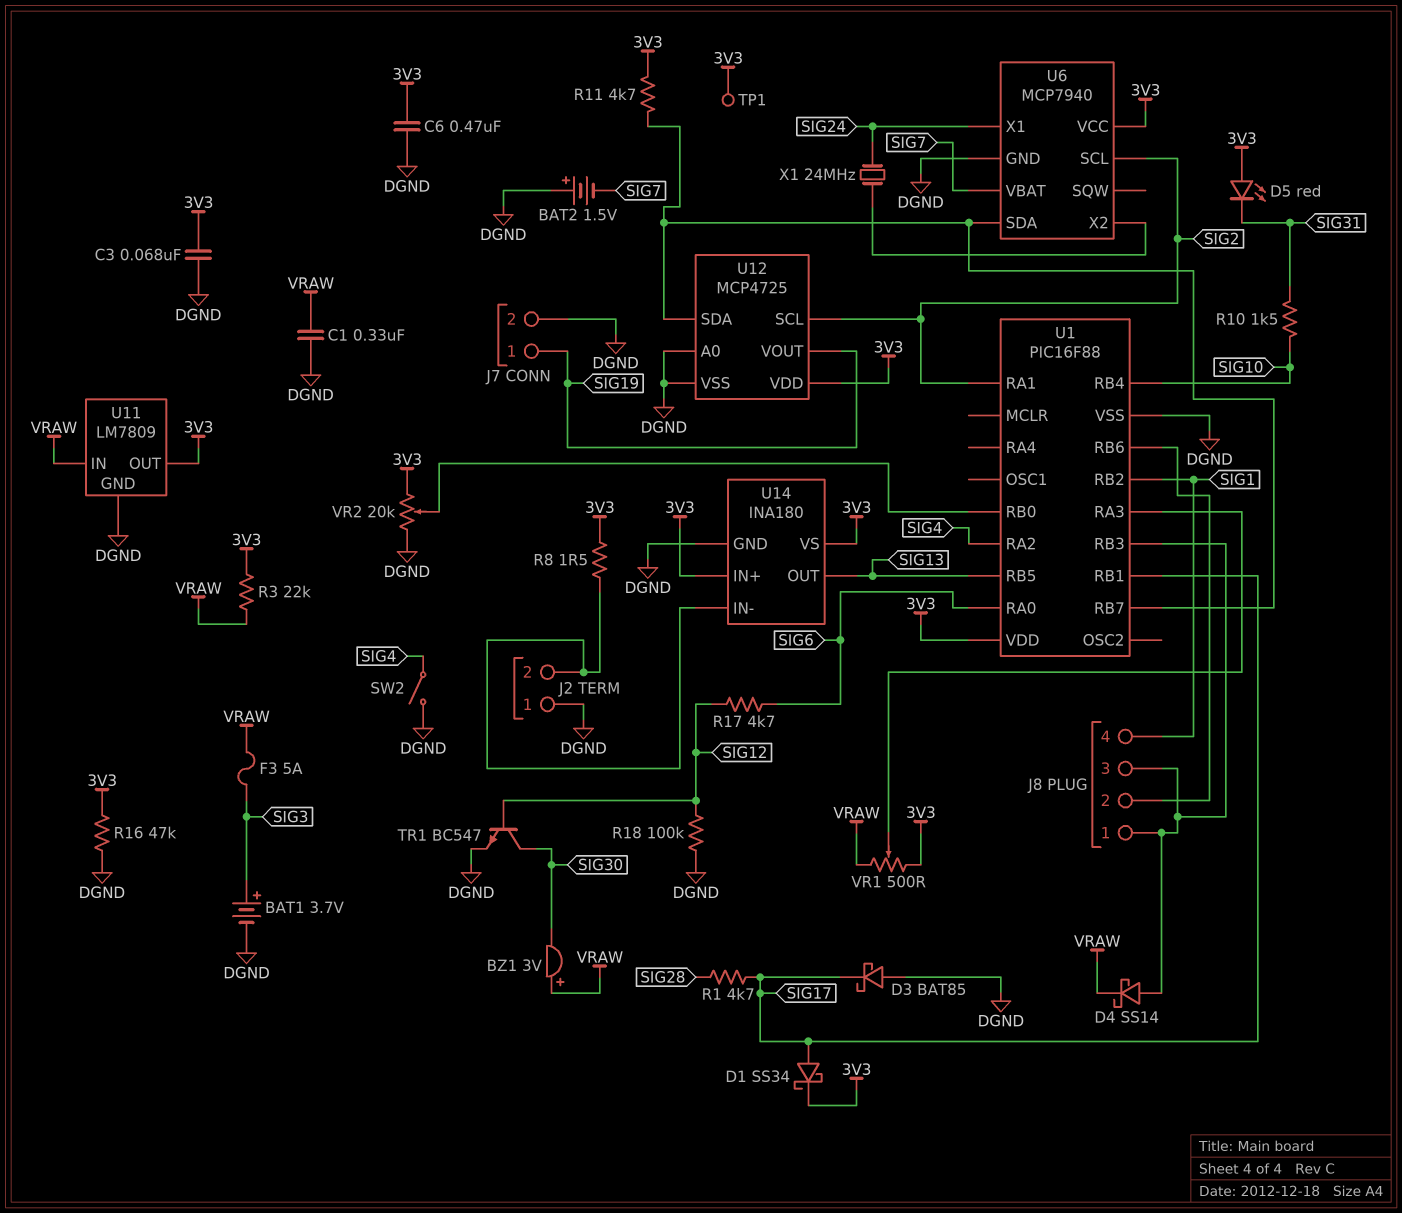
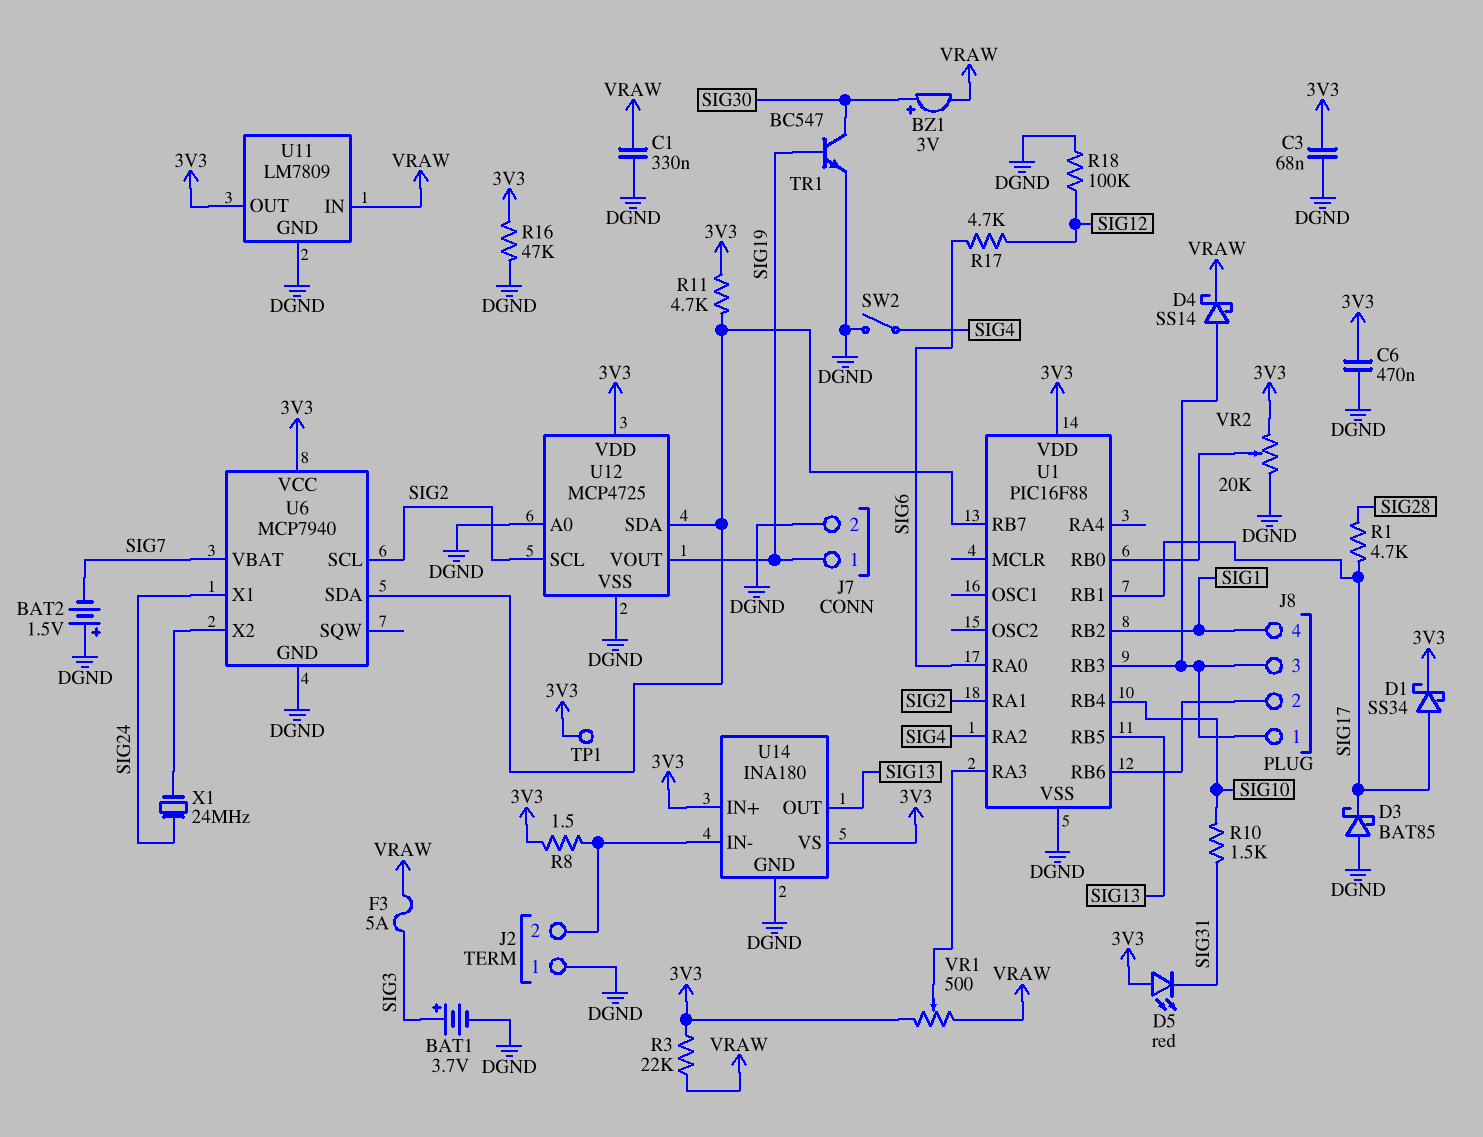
BZ1: buzzer 3V (plus VRAW, minus SIG30) -> buzzer 3V (plus SIG30, minus VRAW)
TR1: NPN BC547 (B SIG12, C SIG30, E DGND) -> NPN BC547 (B SIG19, C SIG30, E DGND)

